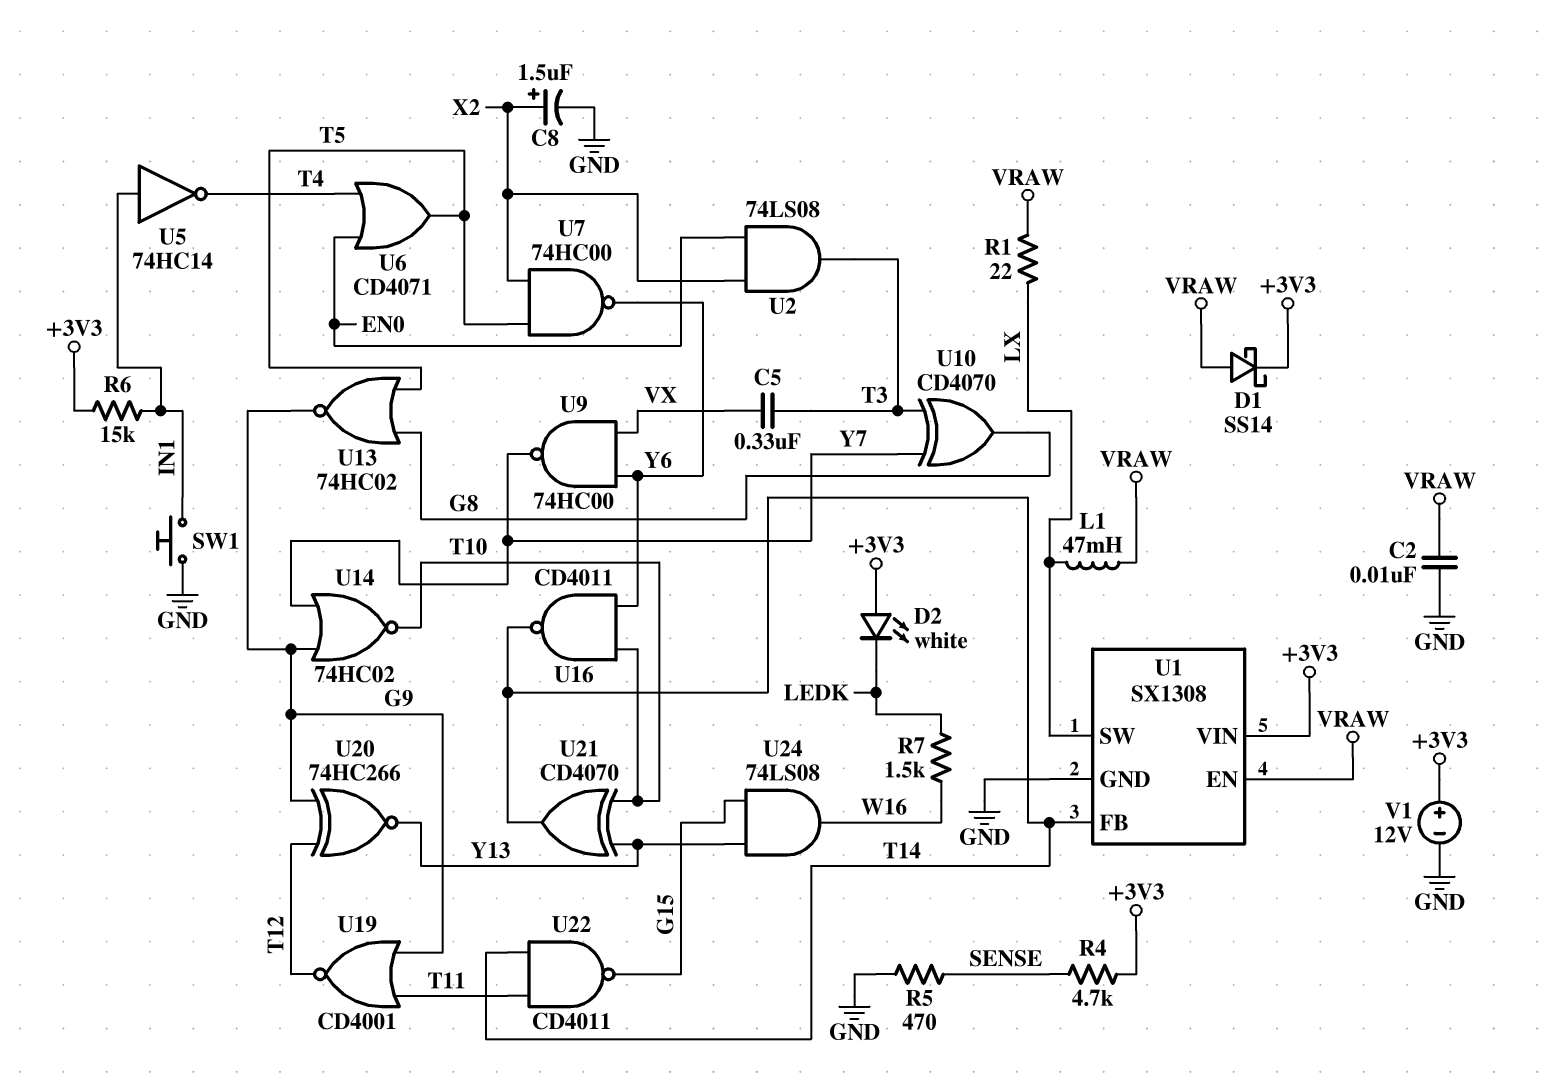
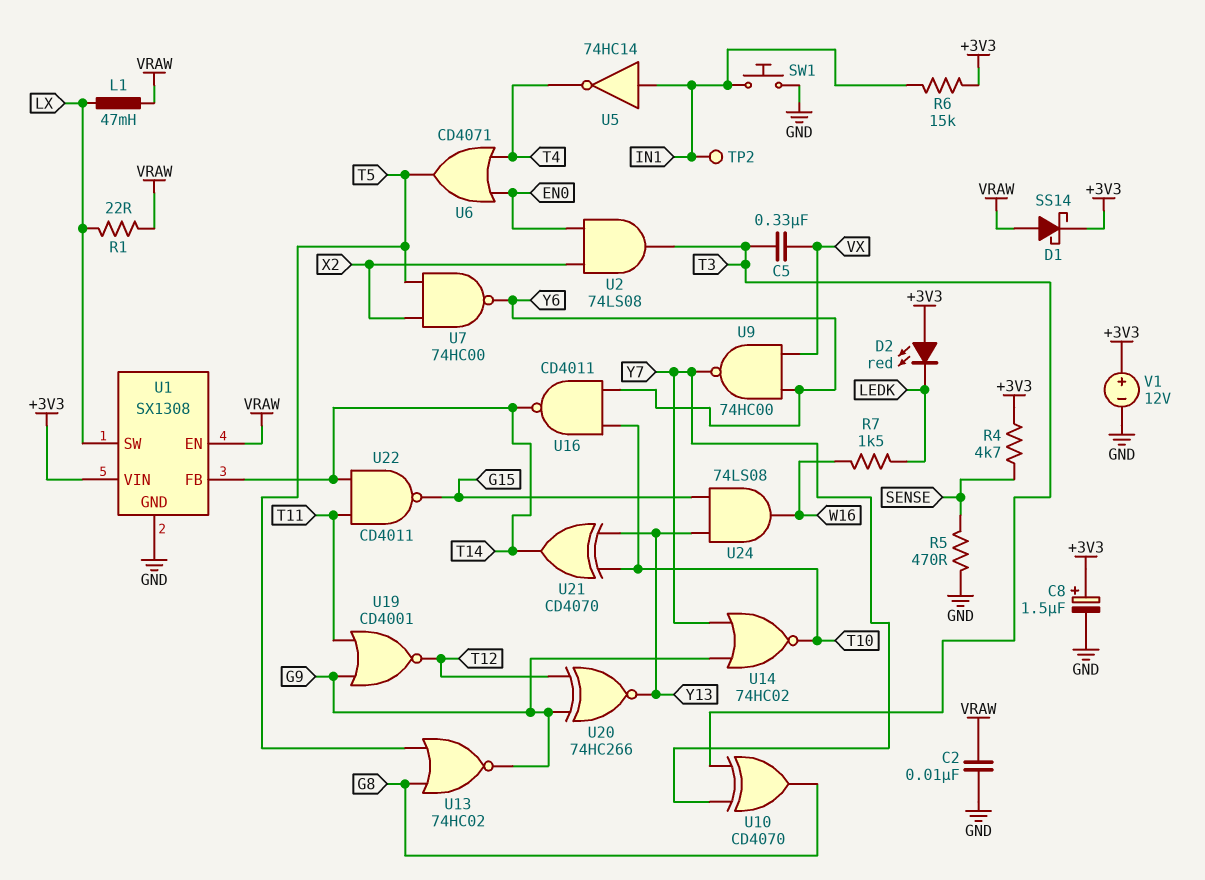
C8: 1.5uF (plus X2, minus GND) -> 1.5uF (plus +3V3, minus GND)
D2: LED white (A +3V3, K LEDK) -> LED red (A +3V3, K LEDK)
TP2: none -> test point (IN1)

